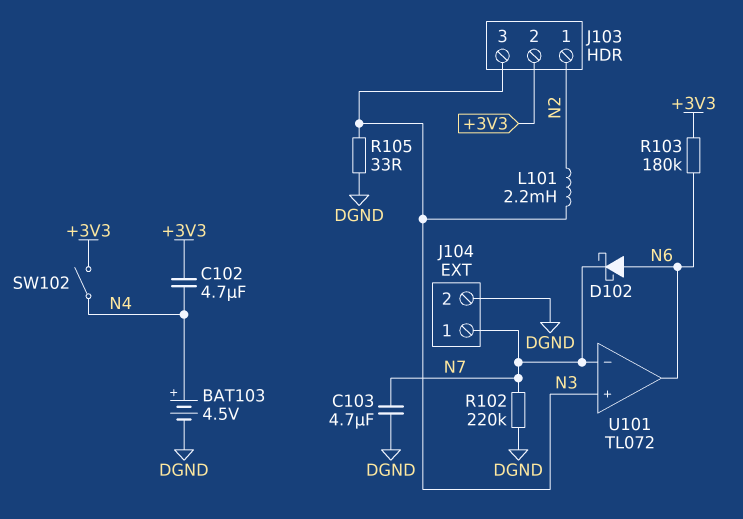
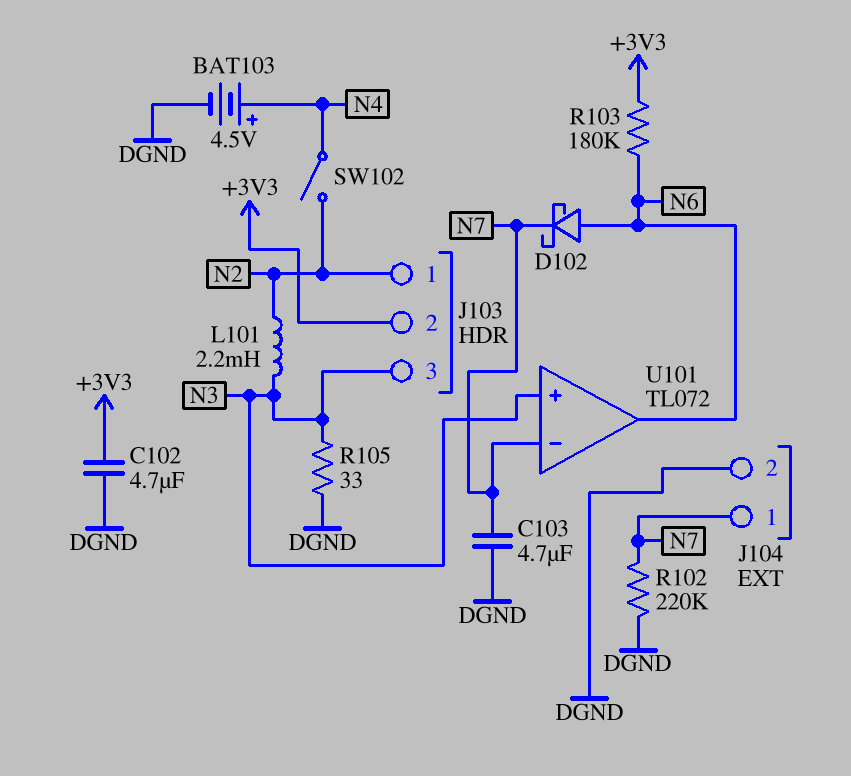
C102: 4.7uF (+3V3, N4) -> 4.7uF (+3V3, DGND)
SW102: switch (+3V3, N4) -> switch (N2, N4)

